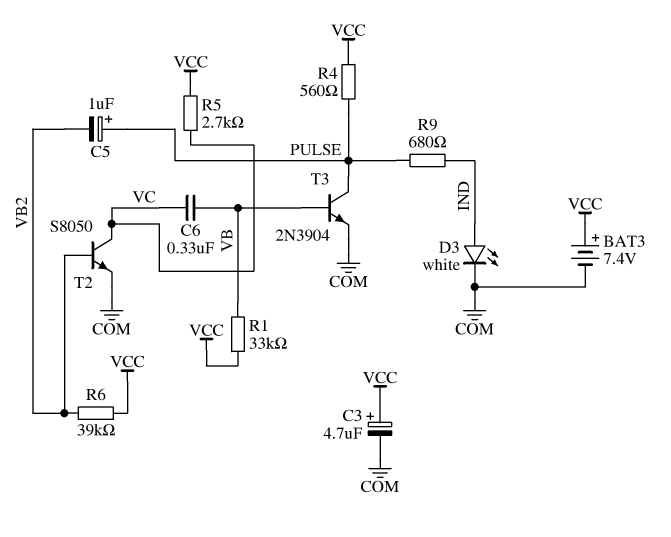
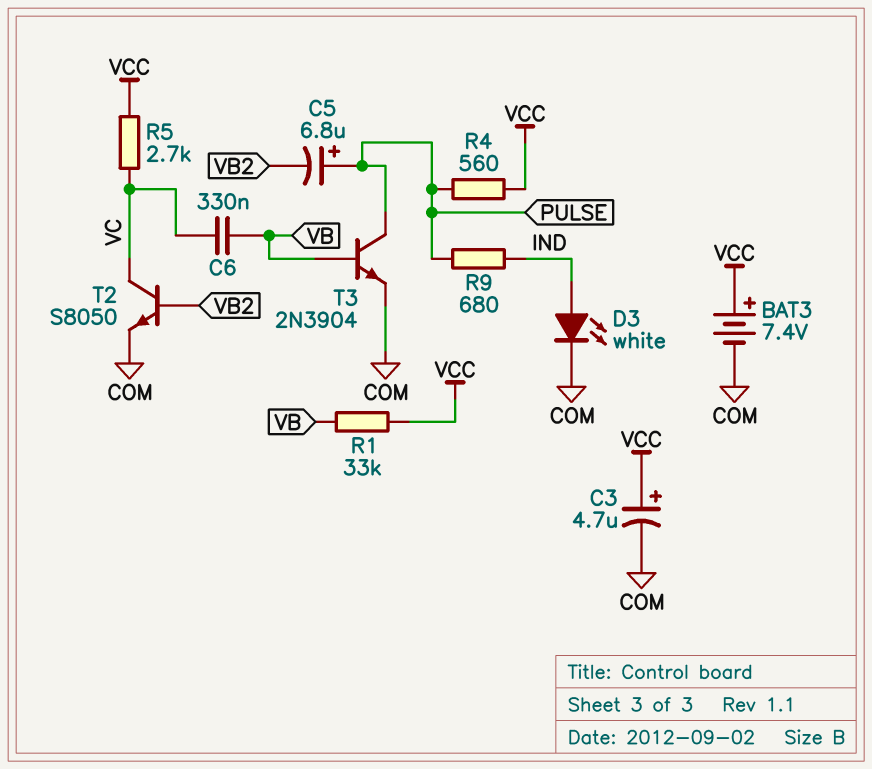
C5: 1uF (plus PULSE, minus VB2) -> 6.8uF (plus PULSE, minus VB2)
R6: 39k (VB2, VCC) -> none

